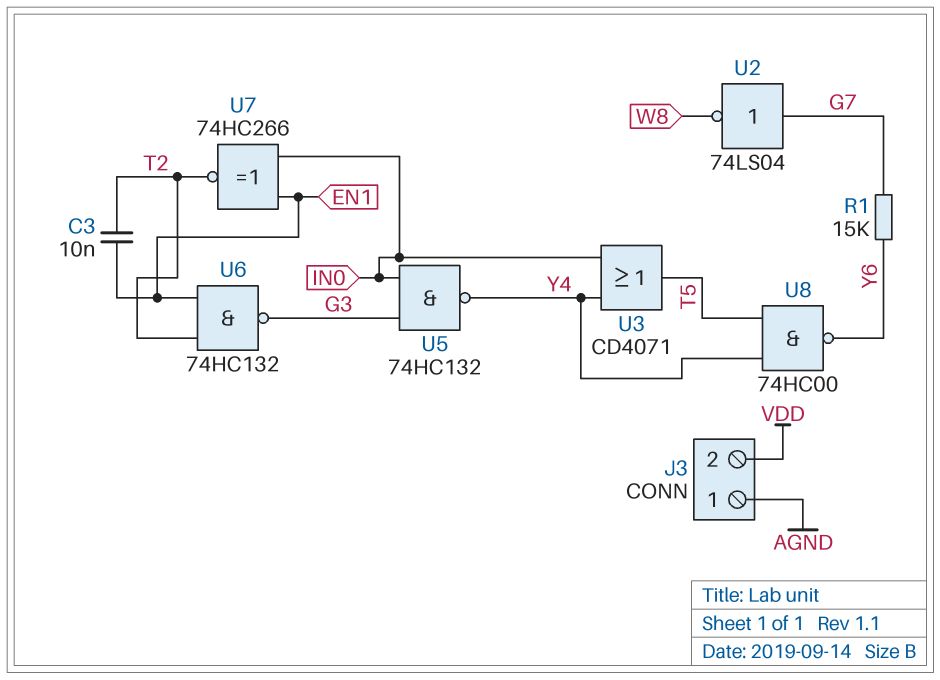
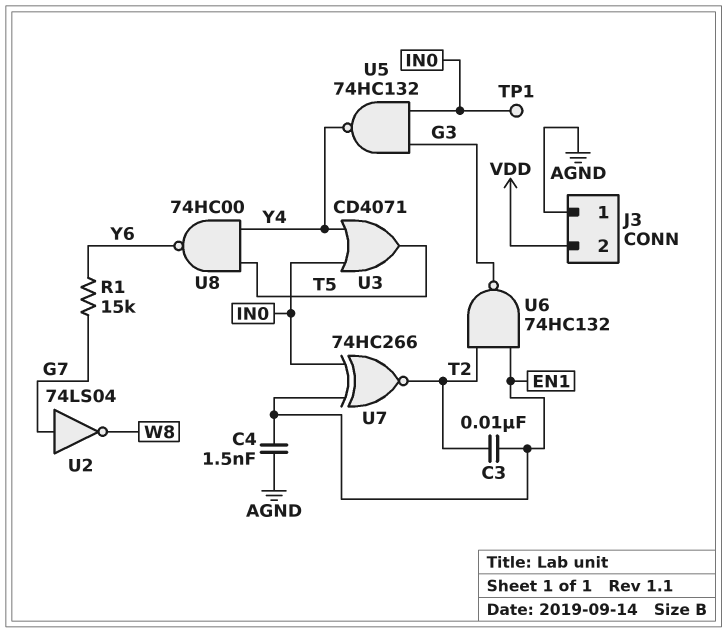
C4: none -> 1.5nF (AGND, EN1)
TP1: none -> test point (IN0)

